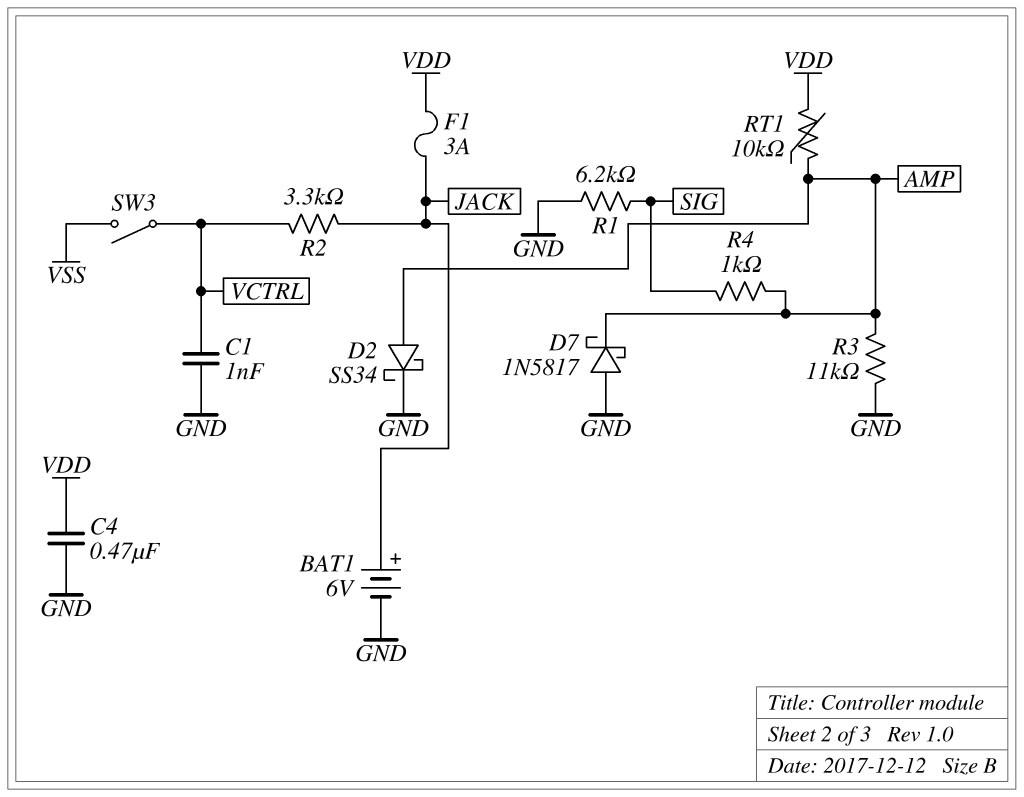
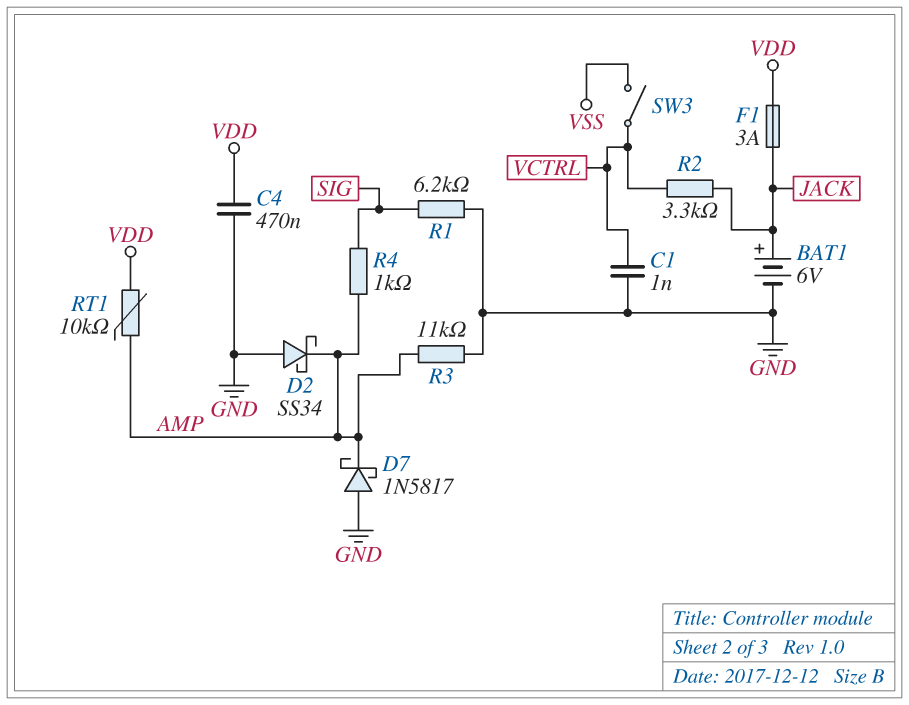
D2: schottky SS34 (A AMP, K GND) -> schottky SS34 (A GND, K AMP)

